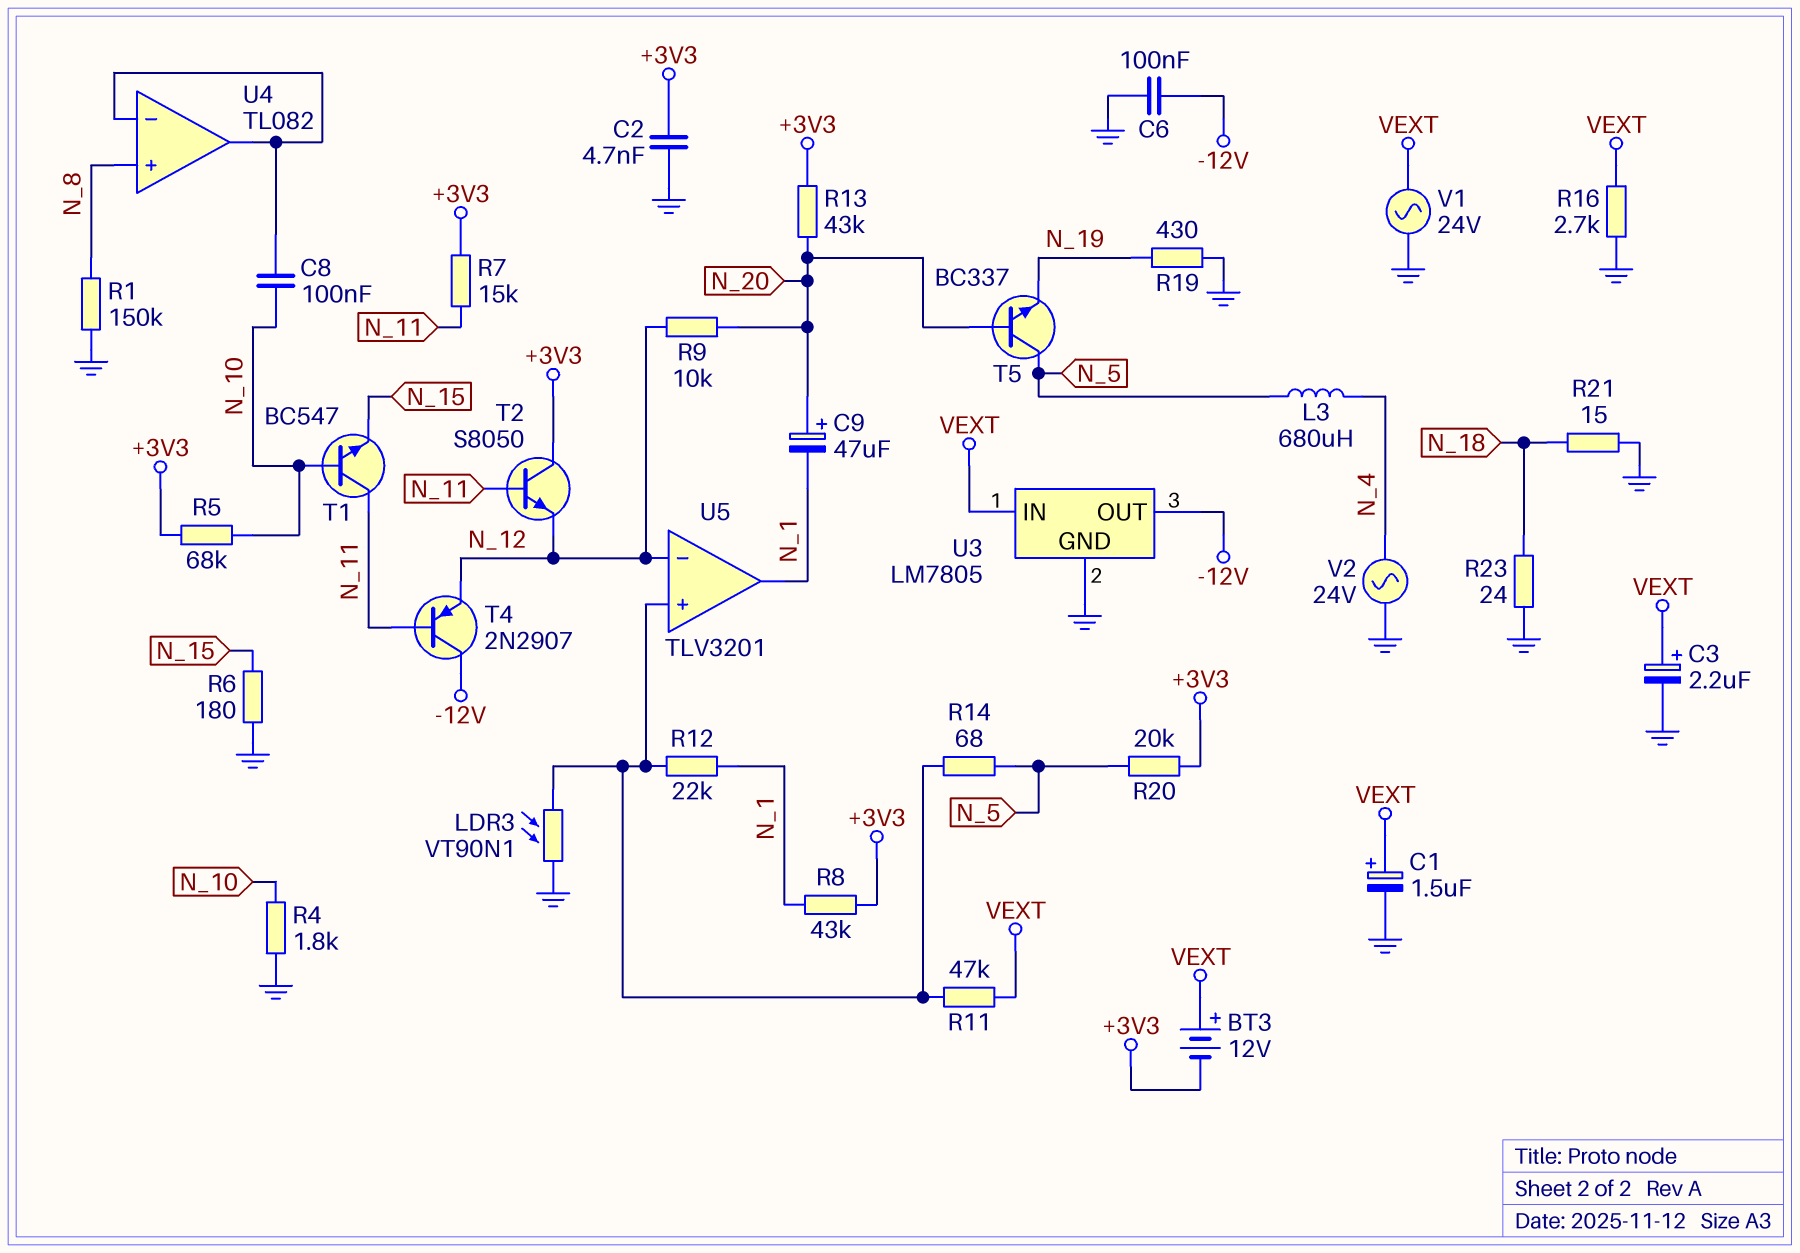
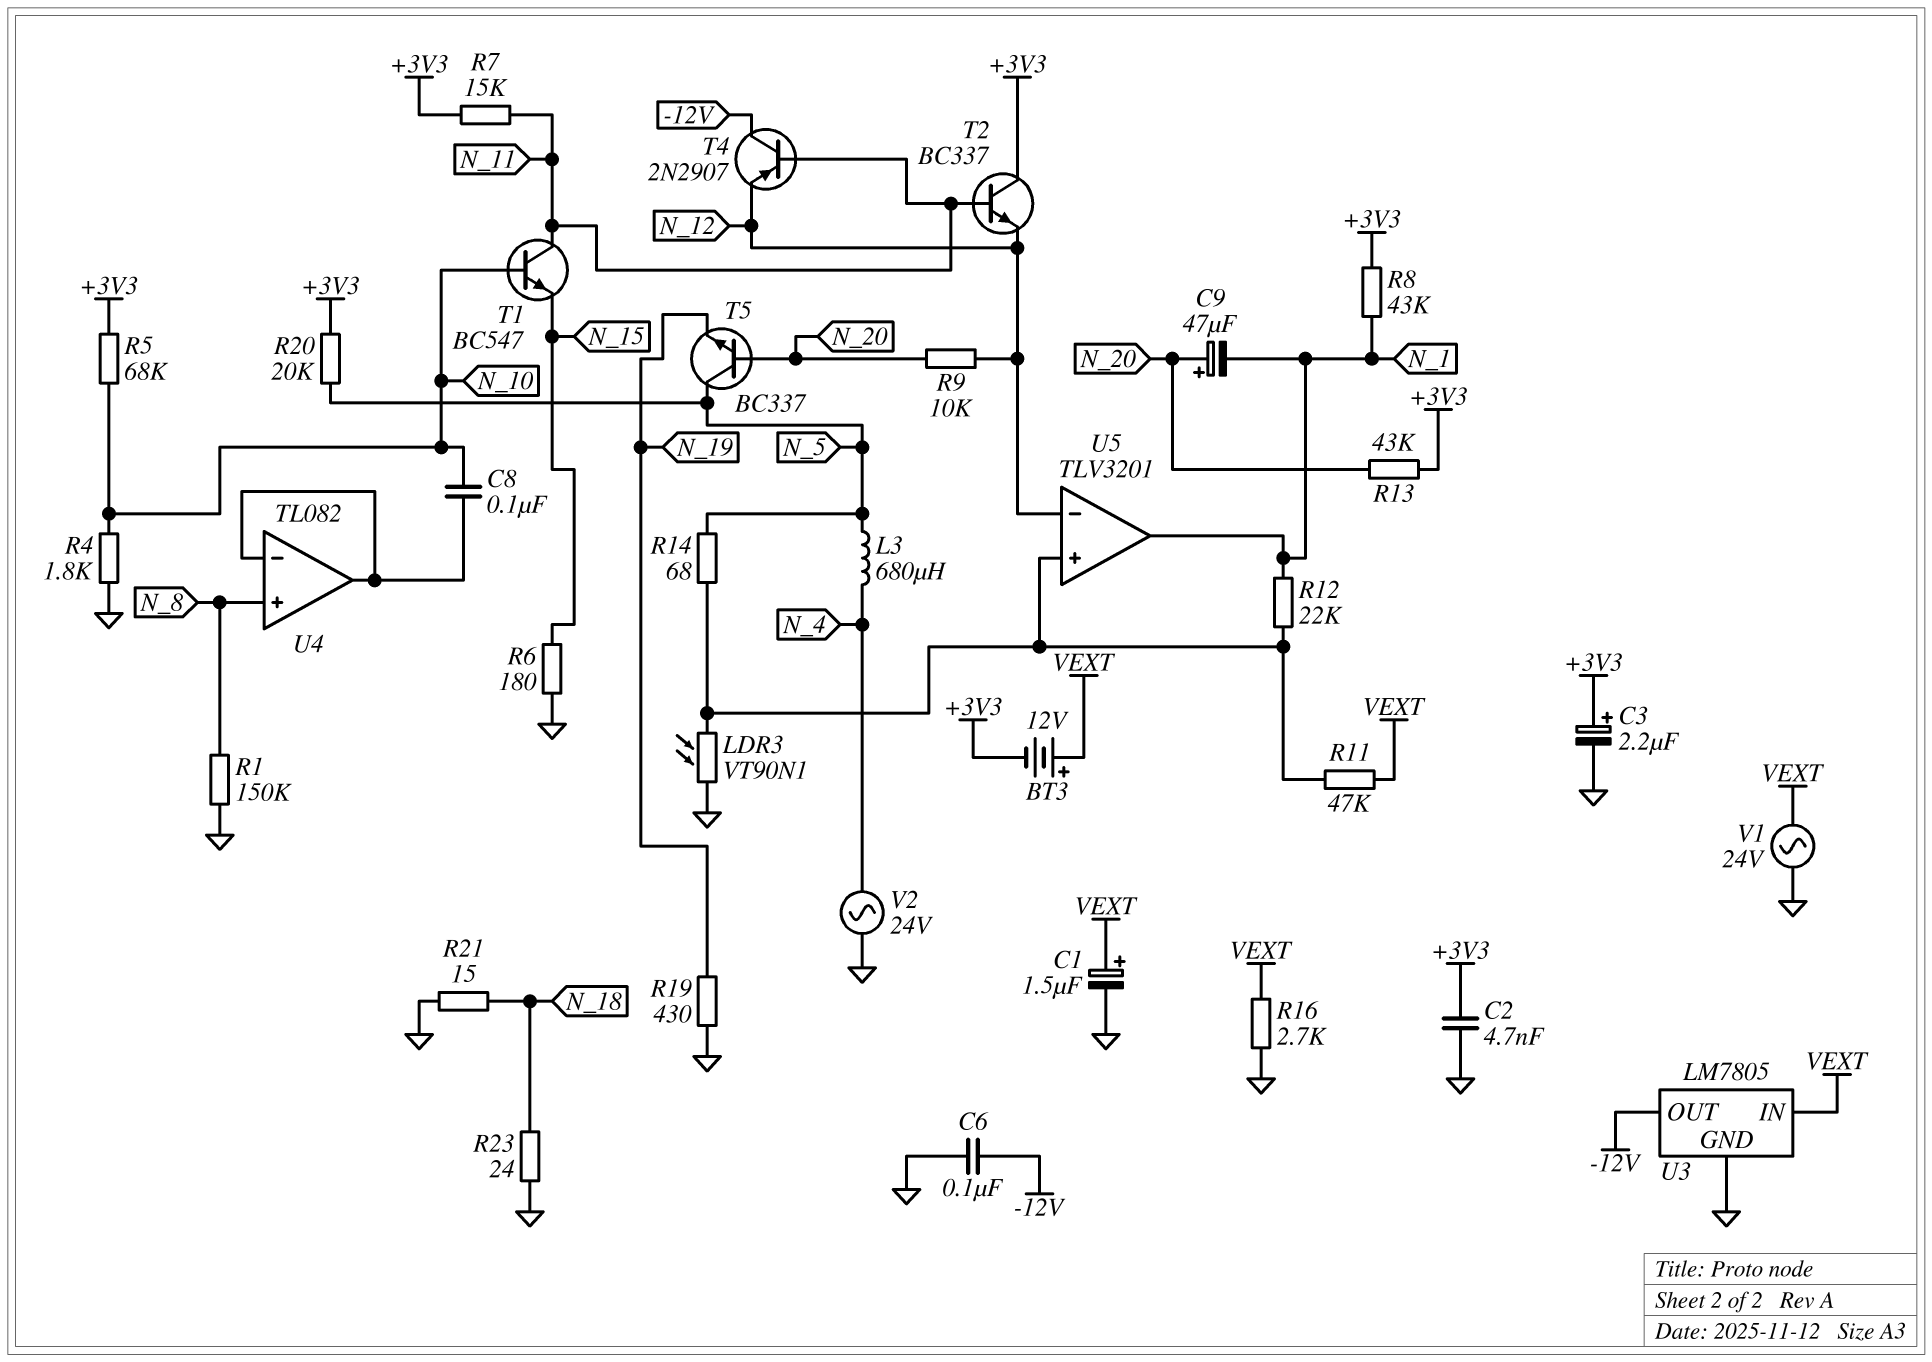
C3: 2.2uF (plus VEXT, minus GND) -> 2.2uF (plus +3V3, minus GND)
T2: NPN S8050 (B N_11, C +3V3, E N_12) -> NPN BC337 (B N_11, C +3V3, E N_12)

